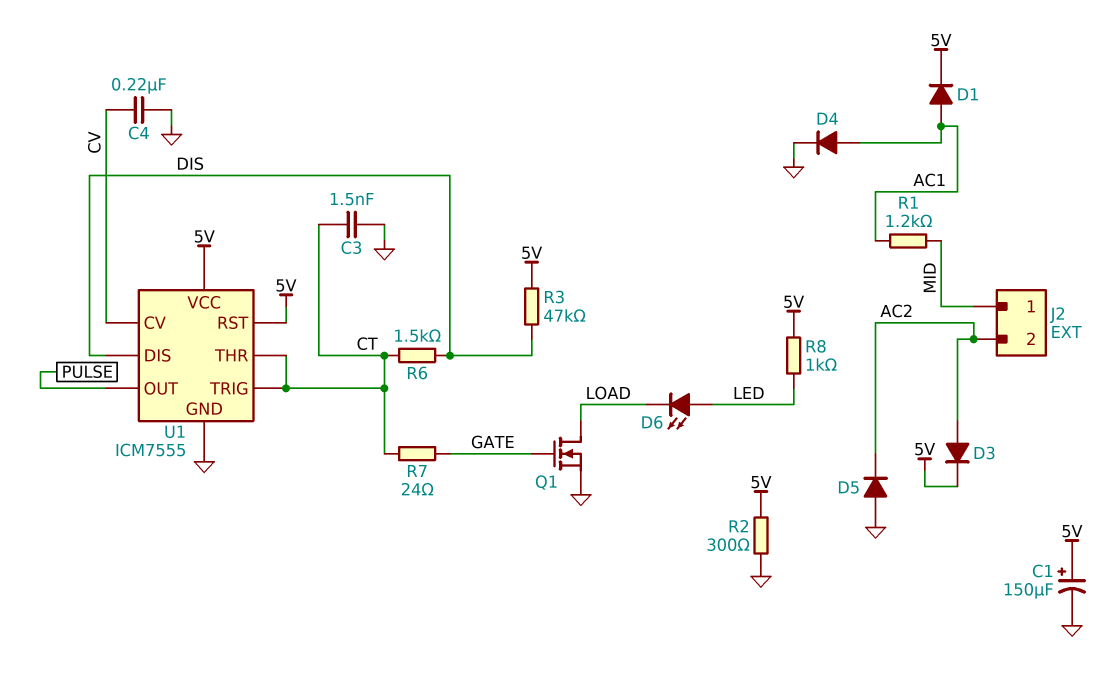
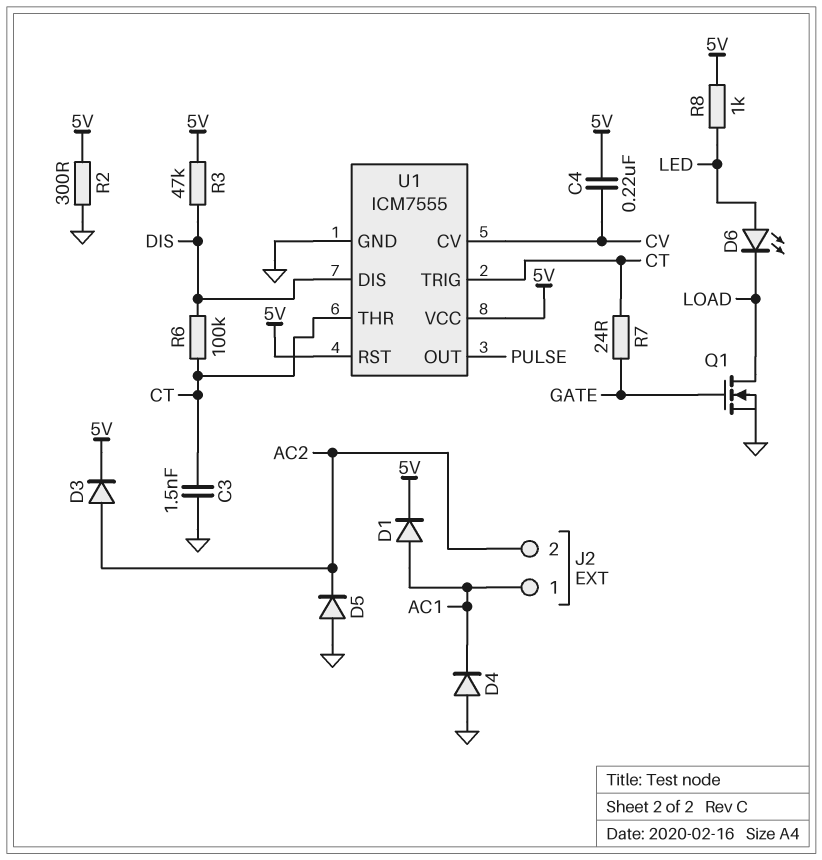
C1: 150uF (plus 5V, minus GND) -> none
C4: 220nF (CV, GND) -> 220nF (5V, CV)
D4: diode (A AC1, K GND) -> diode (A GND, K AC1)
J2 pin 1: MID -> AC1
R1: 1.2k (AC1, MID) -> none
R6: 1.5k (CT, DIS) -> 100k (CT, DIS)

